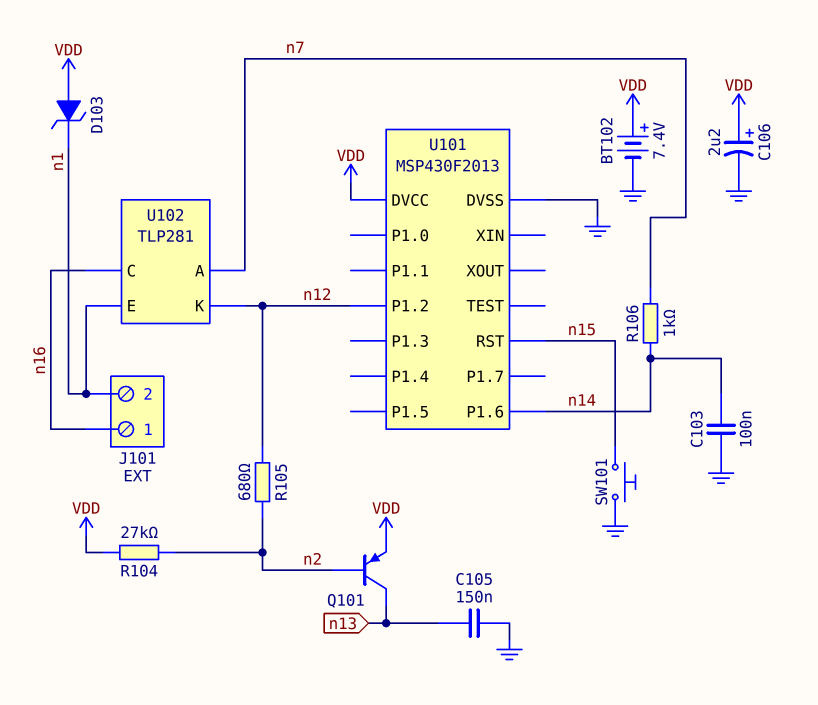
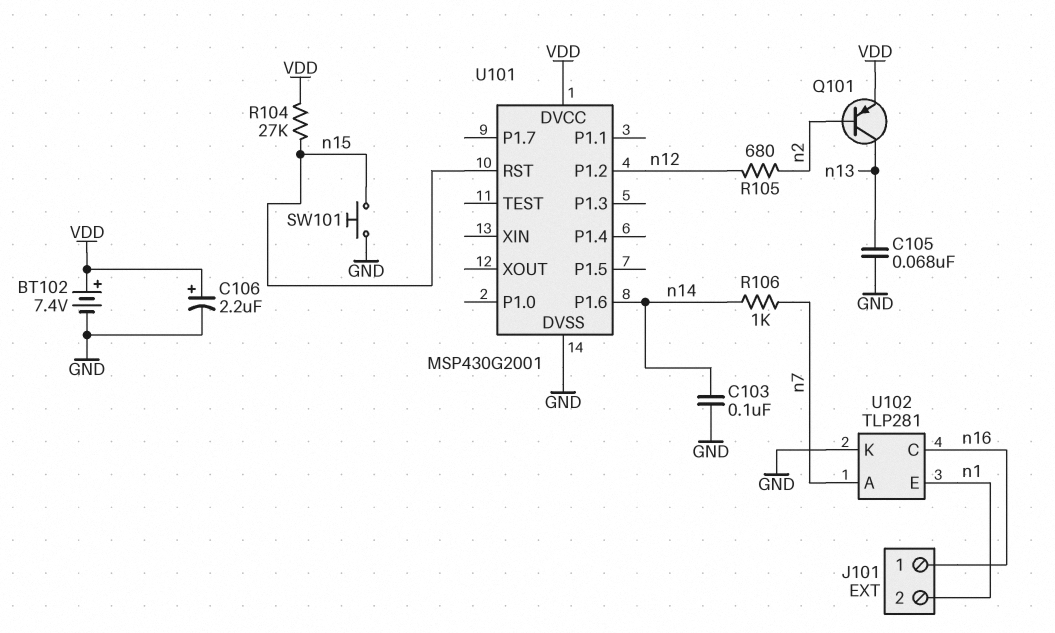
C105: 150nF (GND, n13) -> 68nF (GND, n13)
D103: zener (A VDD, K n1) -> none
R104: 27k (VDD, n2) -> 27k (VDD, n15)
U101: MSP430F2013 -> MSP430G2001
U102 pin K: n12 -> GND

